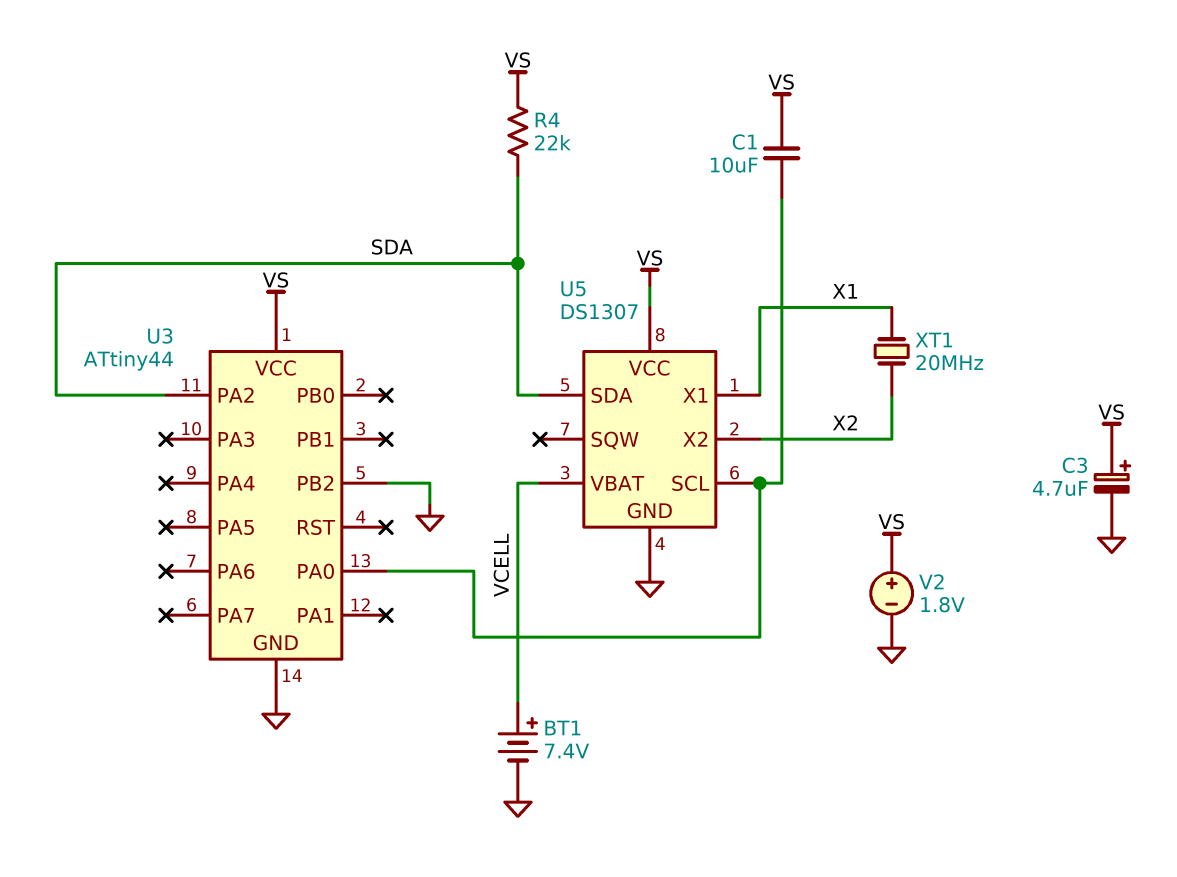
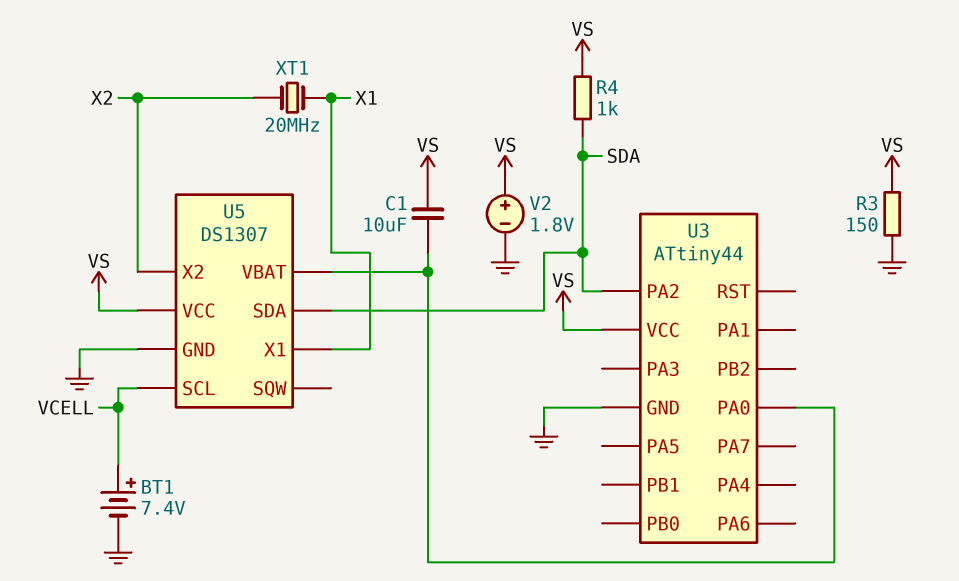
C3: 4.7uF (plus VS, minus GND) -> none
R3: none -> 150 (GND, VS)
R4: 22k (SDA, VS) -> 1k (SDA, VS)
U3 pin PB2: GND -> none
U5 pin SCL: U3/PA0 -> VCELL
U5 pin VBAT: VCELL -> U3/PA0

